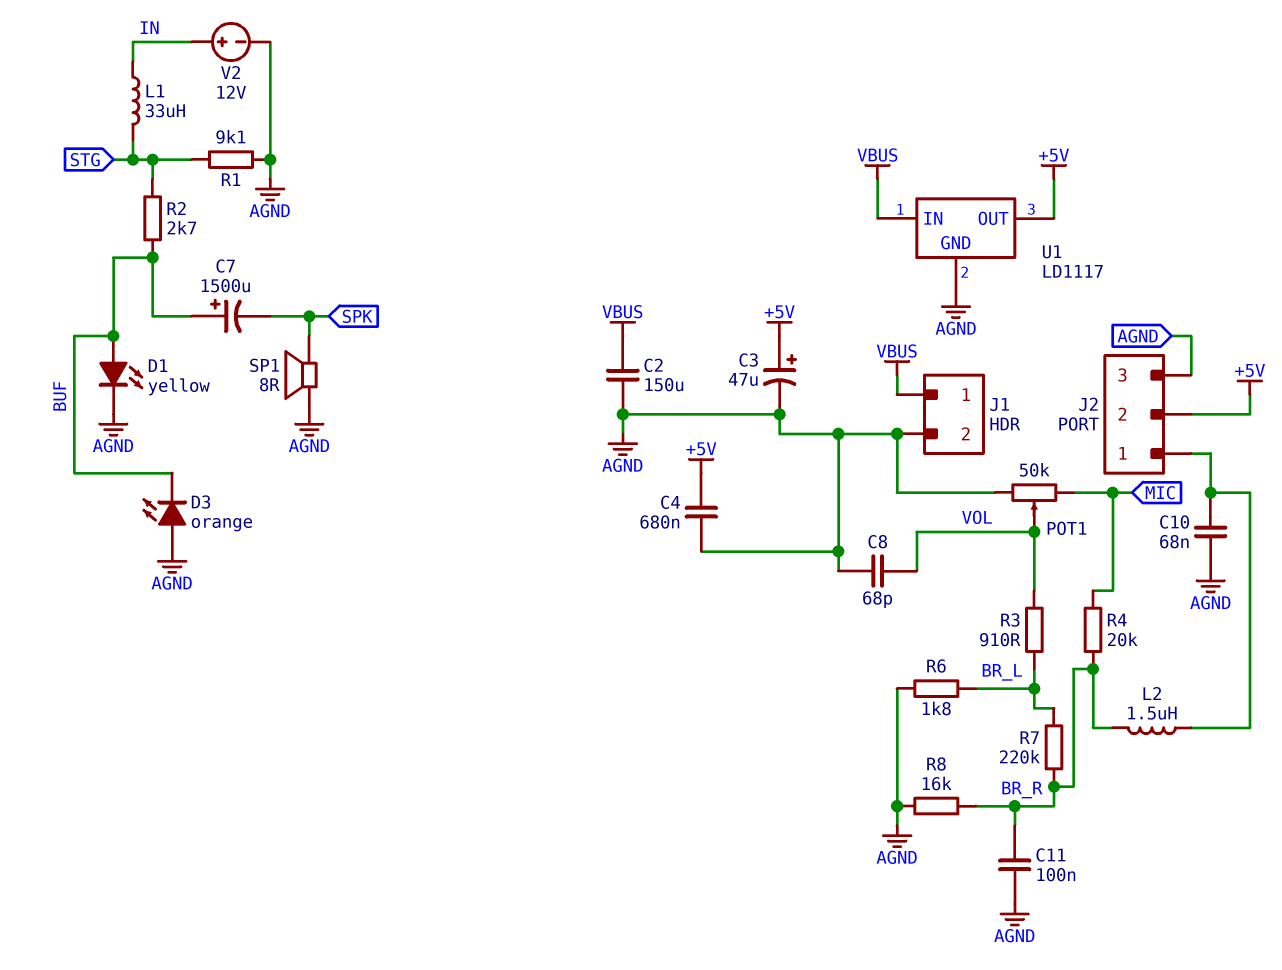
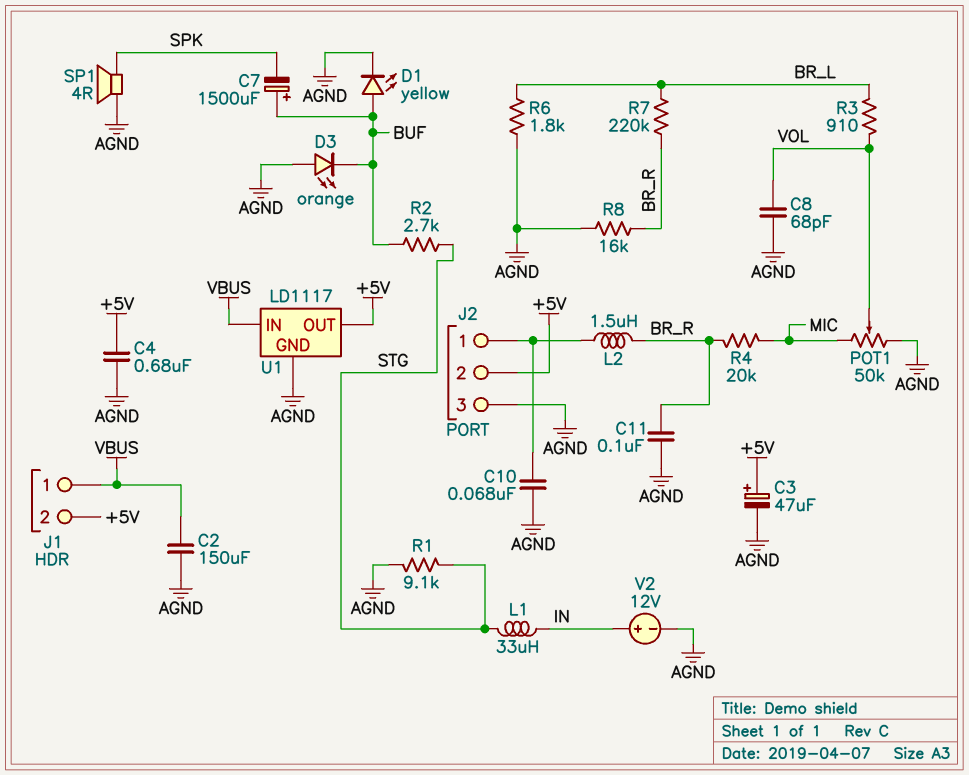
J1 pin 2: AGND -> +5V
SP1: speaker 8R (AGND, SPK) -> speaker 4R (AGND, SPK)

